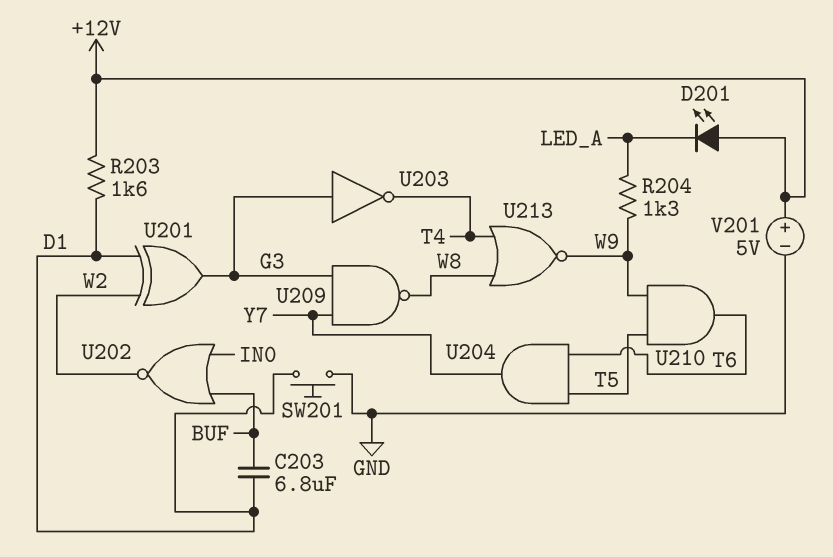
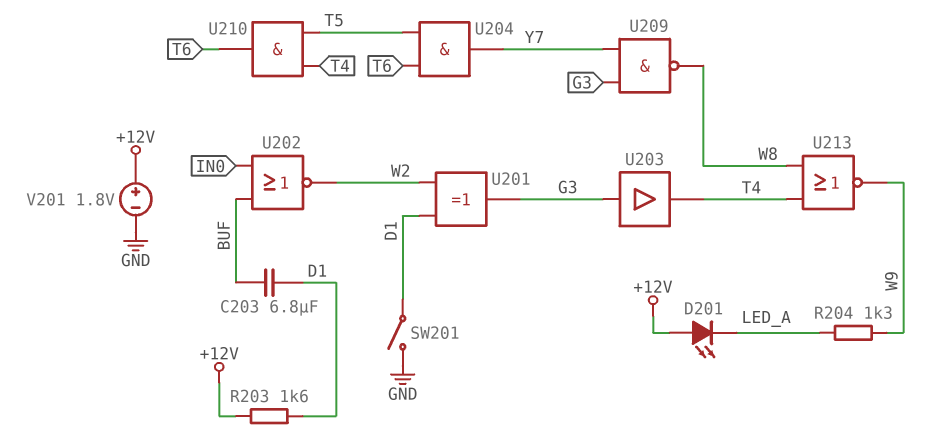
SW201: button (D1, GND) -> switch (D1, GND)
U203: NOT (in G3, out T4) -> buffer (in G3, out T4)
U210: AND (in T5, in W9, out T6) -> AND (in T4, in T5, out T6)
V201: 5V (plus +12V, minus GND) -> 1.8V (plus +12V, minus GND)

